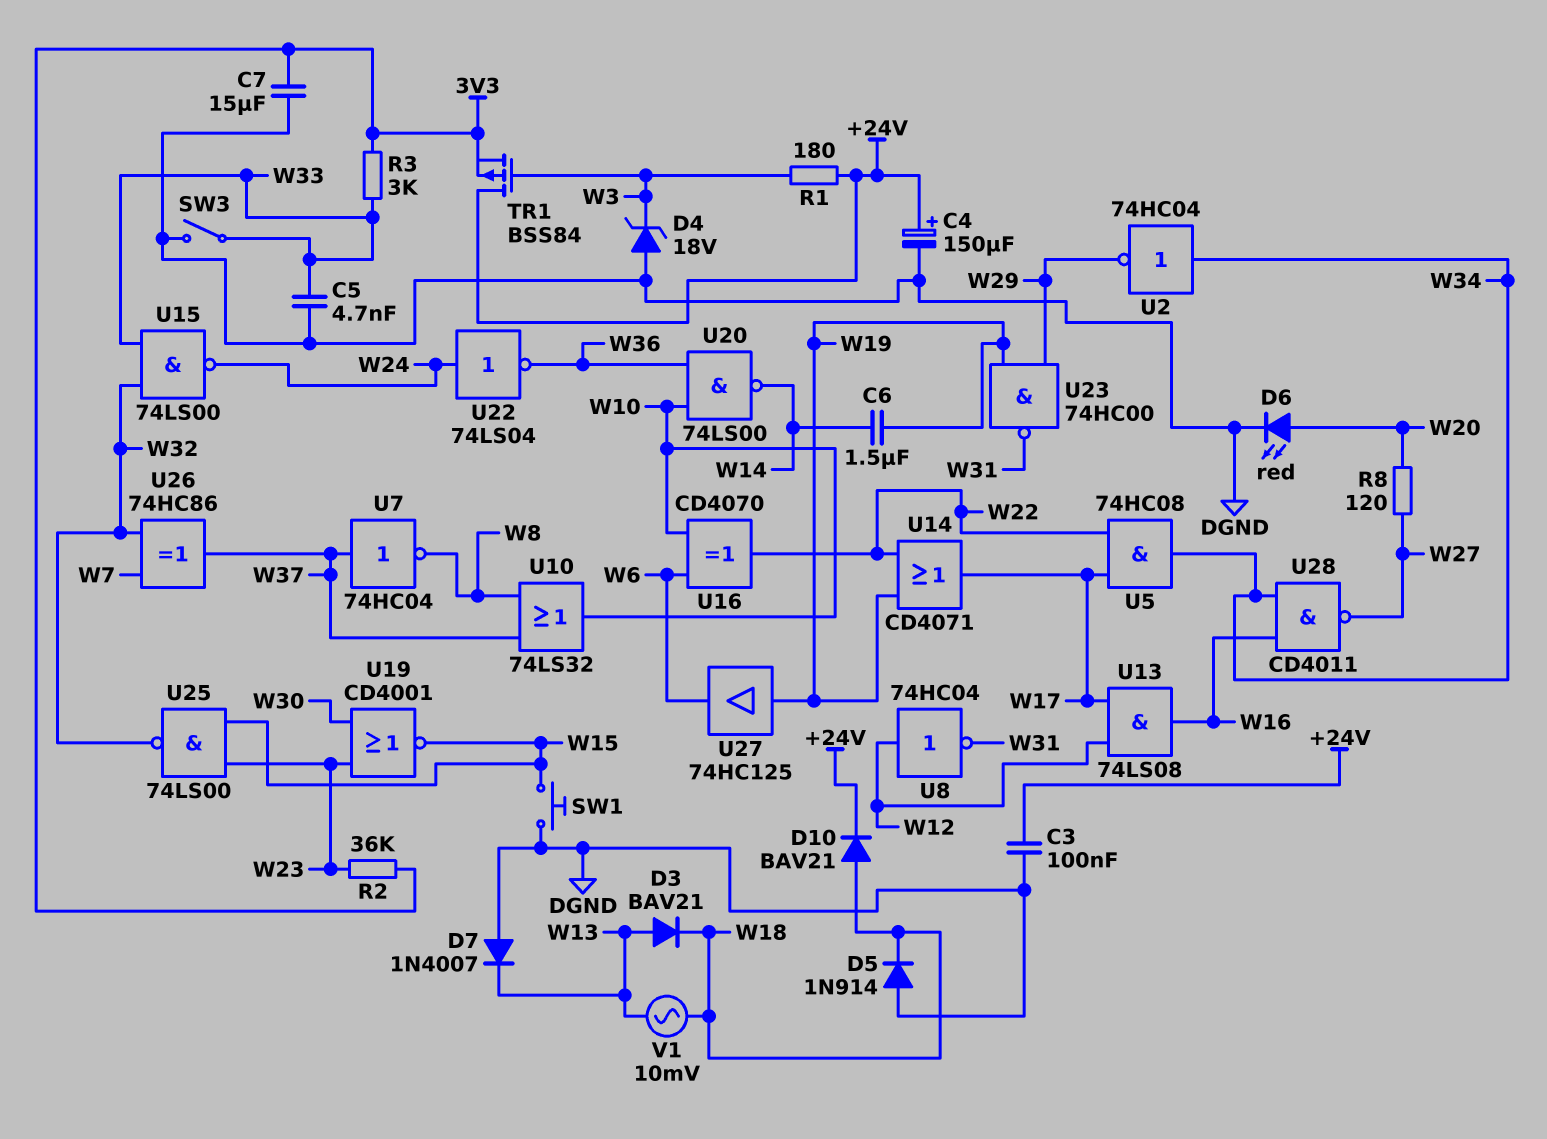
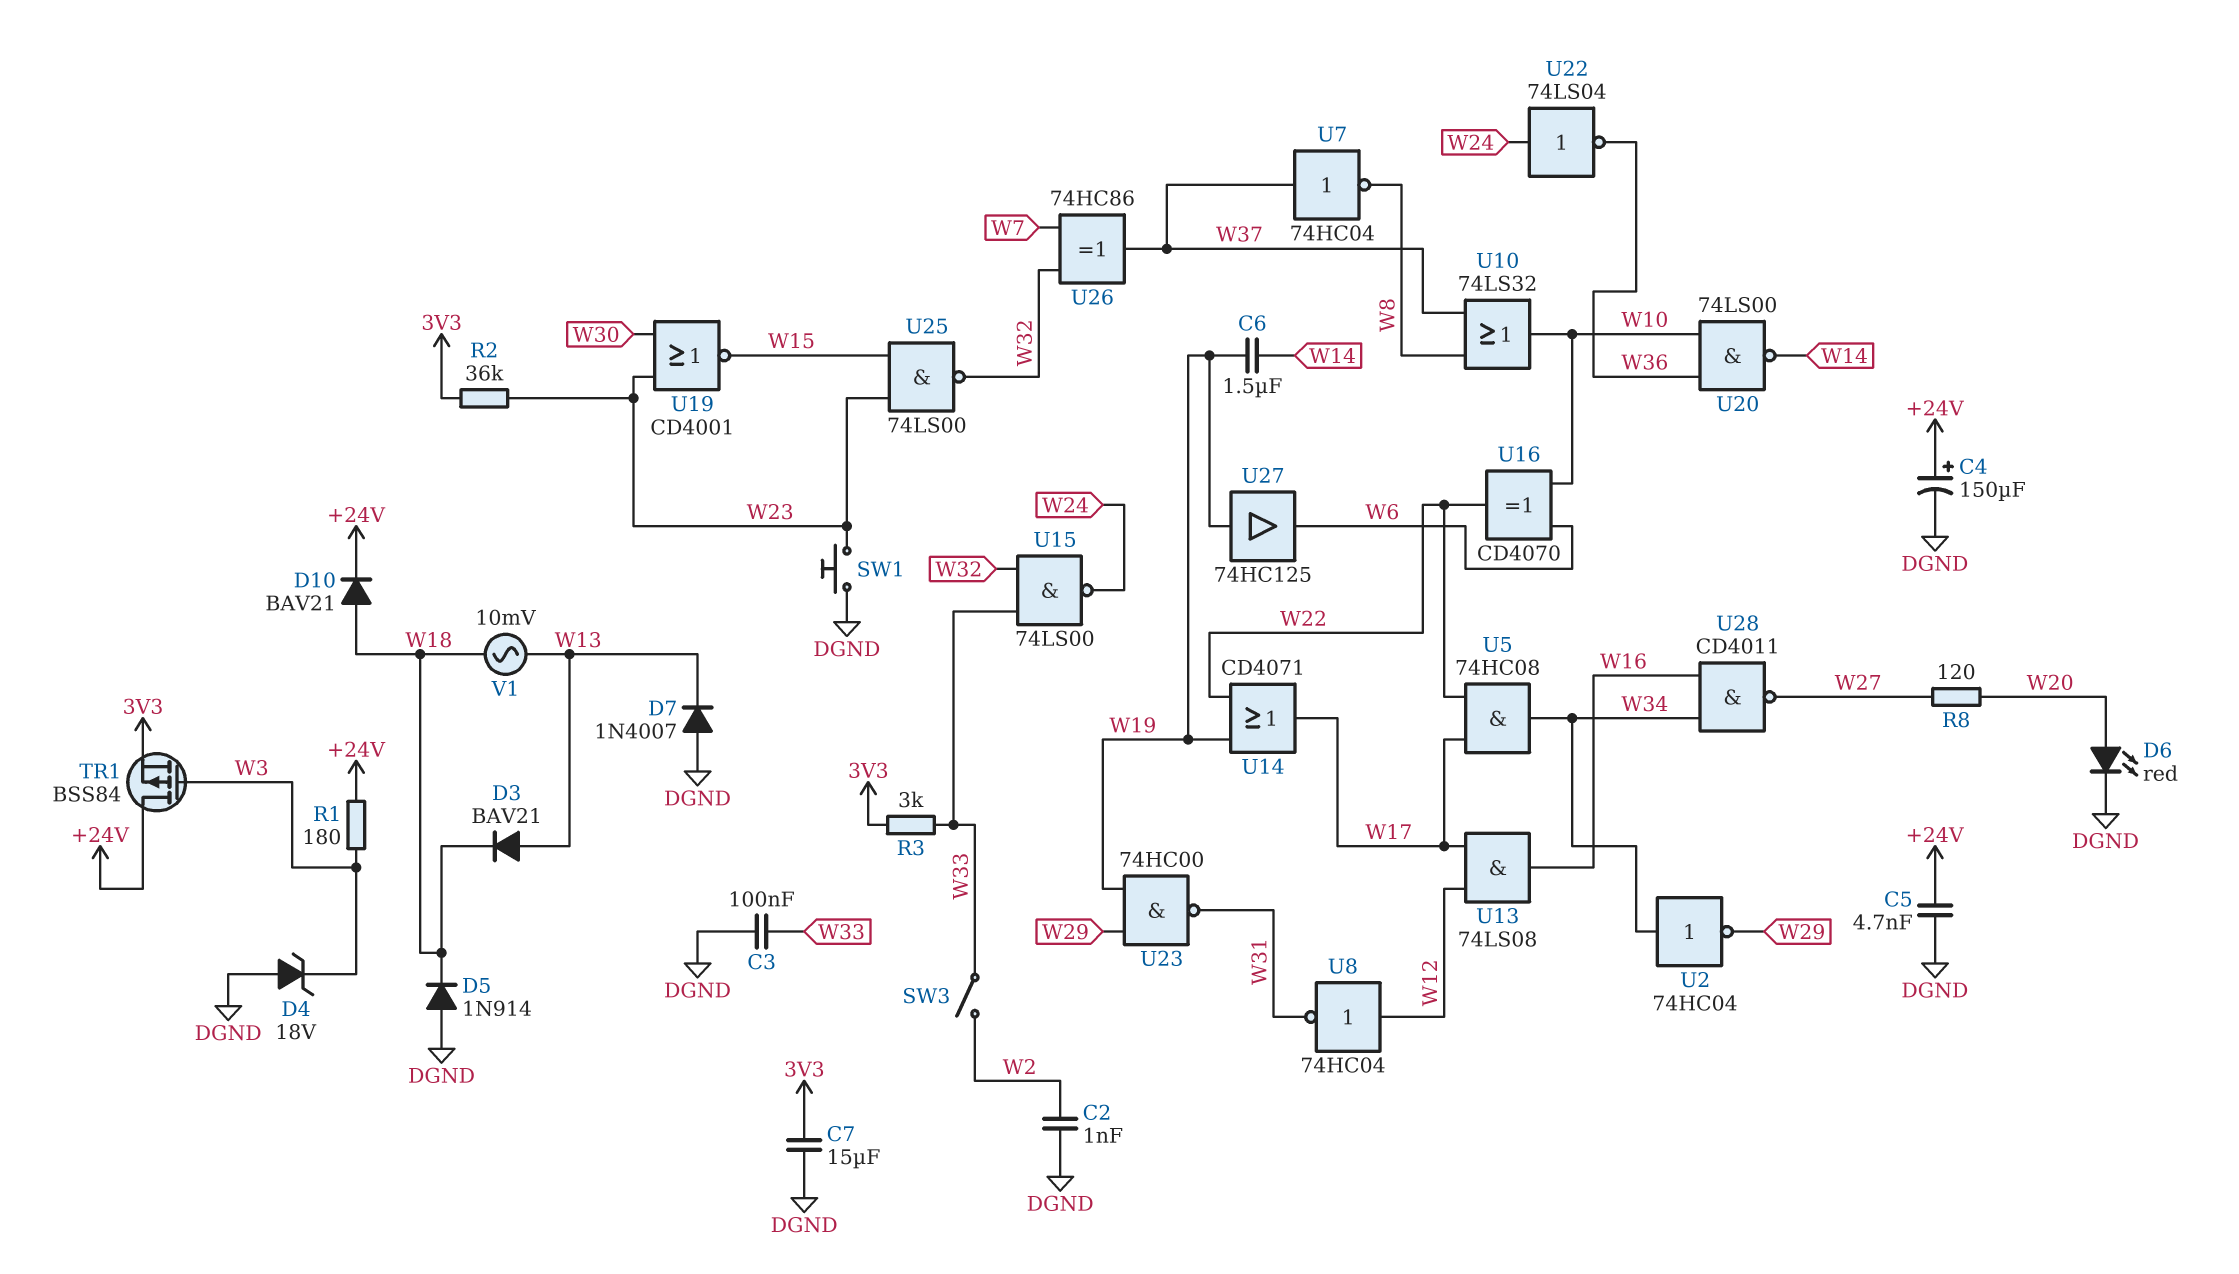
C2: none -> 1nF (DGND, W2)
C3: 100nF (+24V, DGND) -> 100nF (DGND, W33)
C5: 4.7nF (DGND, W33) -> 4.7nF (+24V, DGND)
SW1: button (DGND, W15) -> button (DGND, W23)
SW3: switch (DGND, W33) -> switch (W2, W33)

